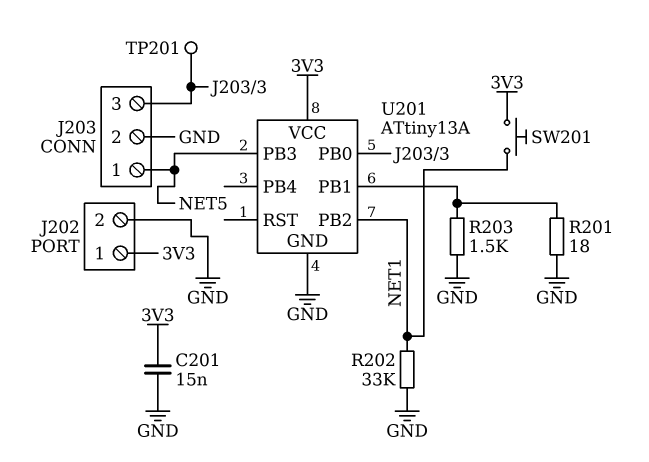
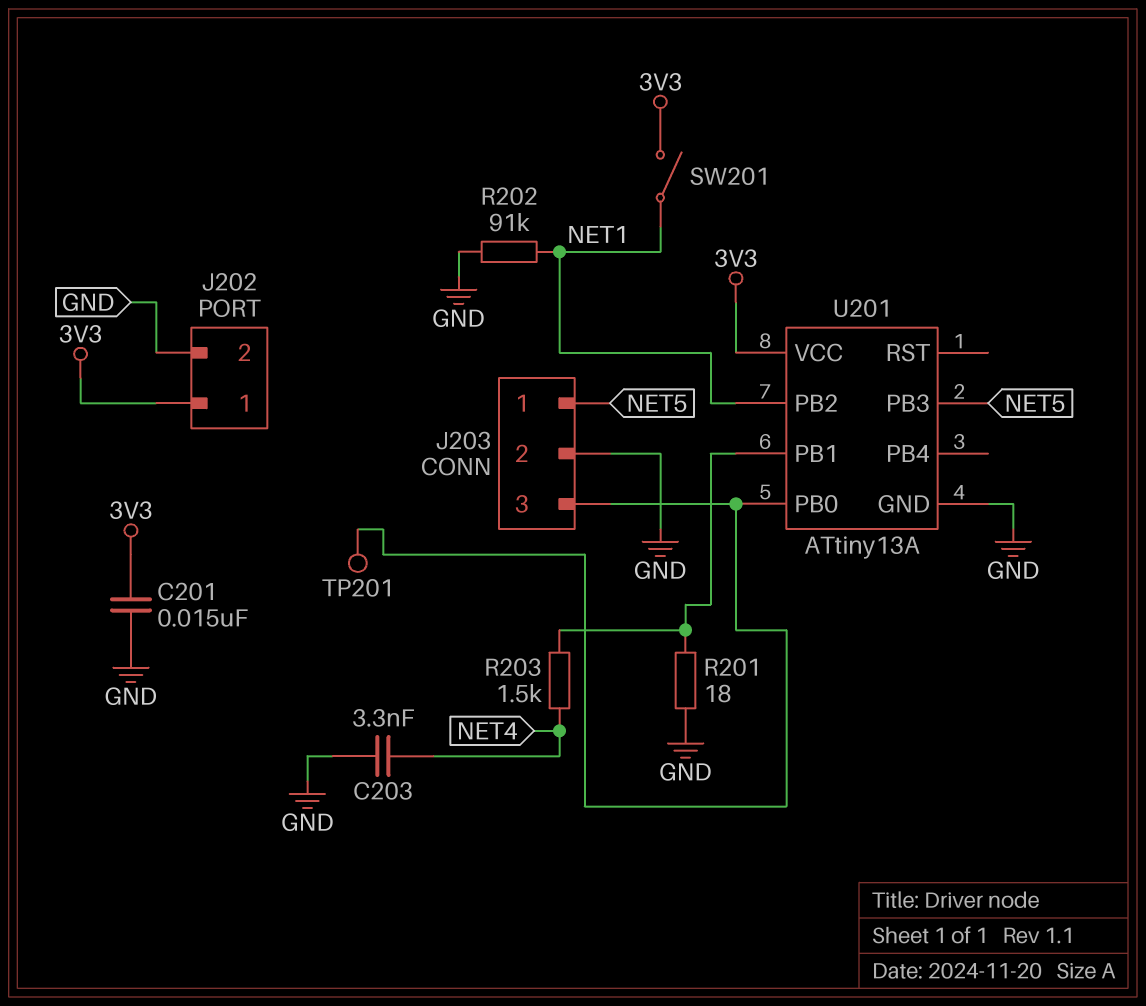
C203: none -> 3.3nF (GND, NET4)
R202: 33k (GND, NET1) -> 91k (GND, NET1)
R203: 1.5k (GND, U201/PB1) -> 1.5k (NET4, U201/PB1)
SW201: button (3V3, NET1) -> switch (3V3, NET1)

